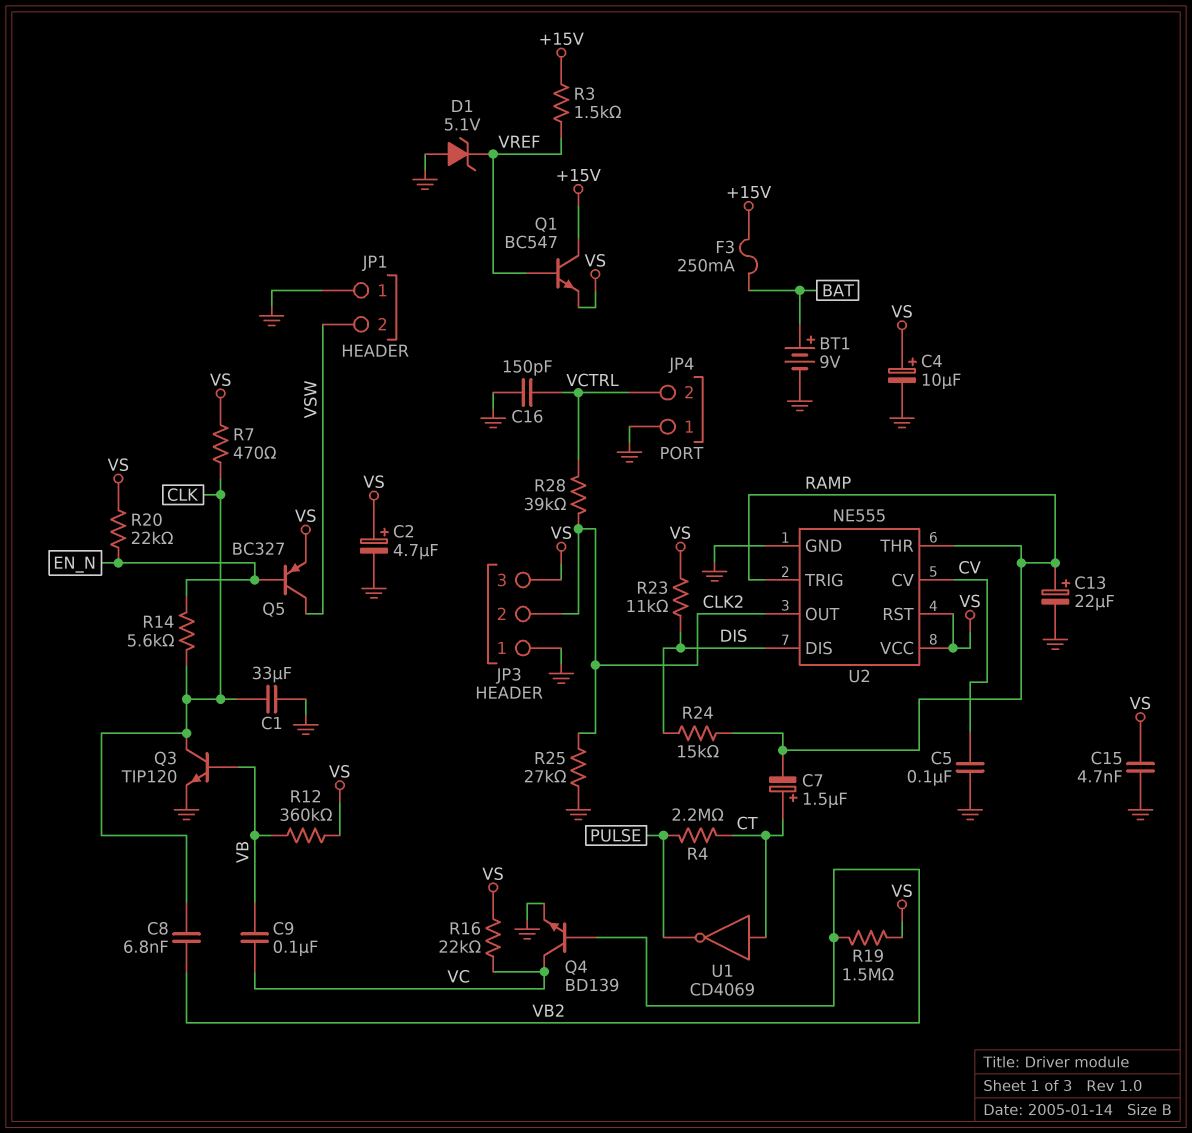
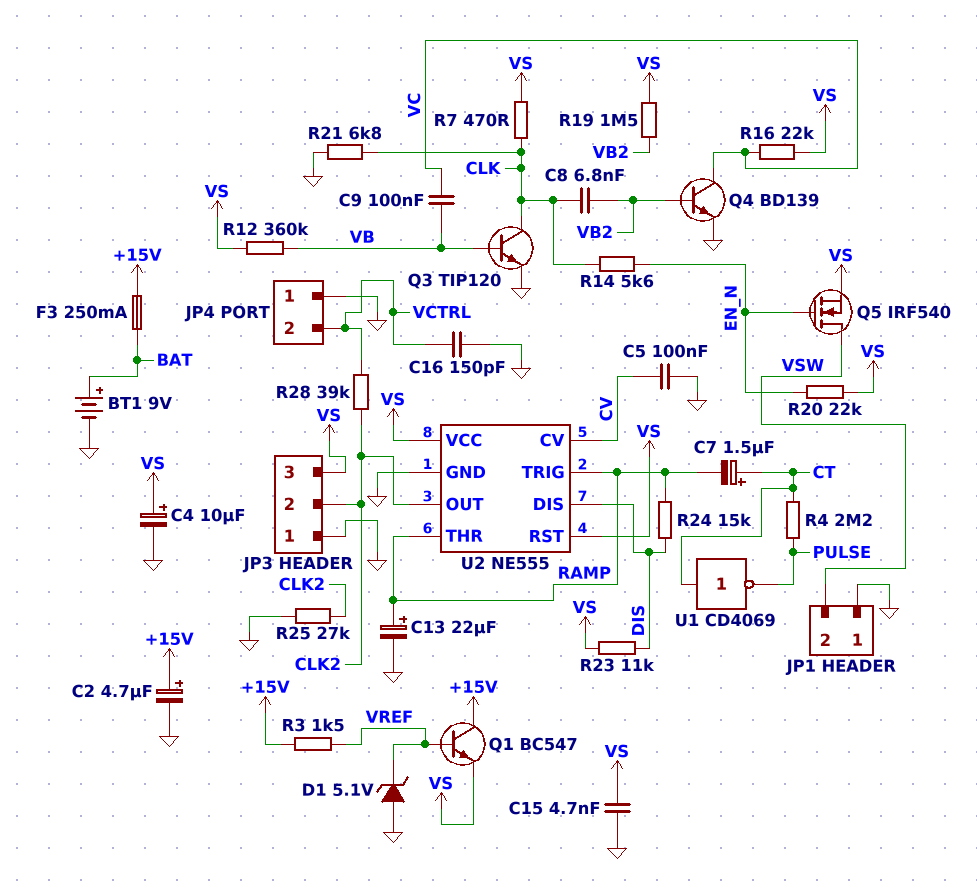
C1: 33uF (CLK, GND) -> none
C2: 4.7uF (plus VS, minus GND) -> 4.7uF (plus +15V, minus GND)
Q5: PNP BC327 (B EN_N, C VSW, E VS) -> NMOS IRF540 (G EN_N, D VSW, S VS)
R21: none -> 6.8k (CLK, GND)

